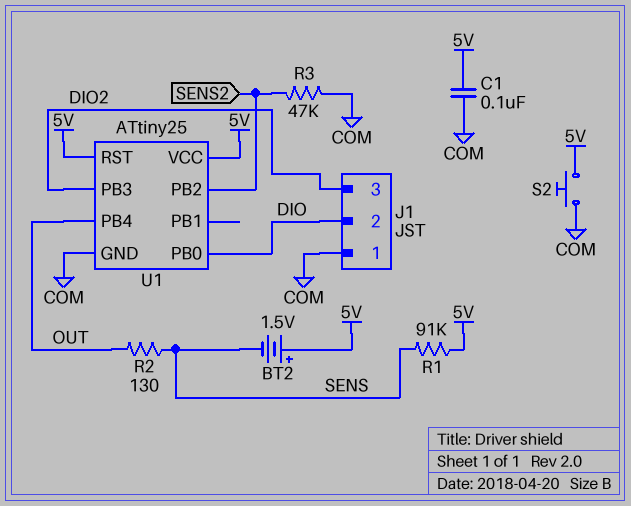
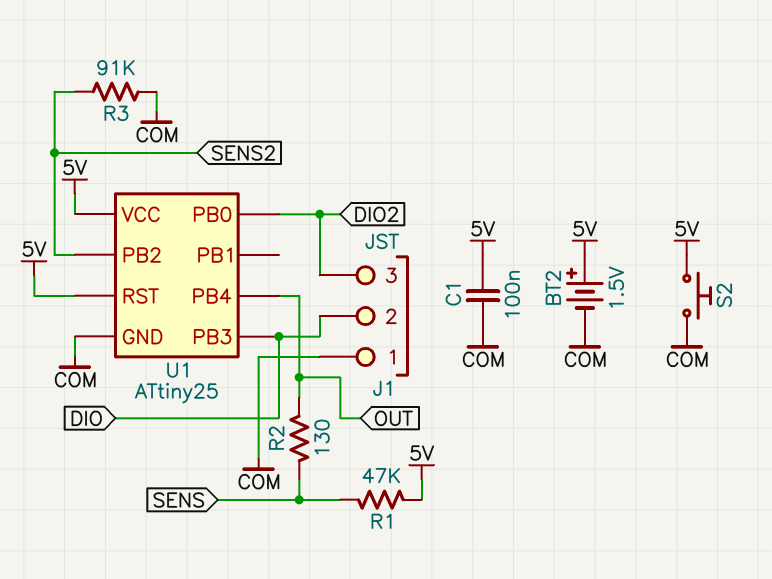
BT2: 1.5V (plus 5V, minus SENS) -> 1.5V (plus 5V, minus COM)
R1: 91k (5V, SENS) -> 47k (5V, SENS)
R3: 47k (COM, SENS2) -> 91k (COM, SENS2)
U1 pin PB0: DIO -> DIO2
U1 pin PB3: DIO2 -> DIO

